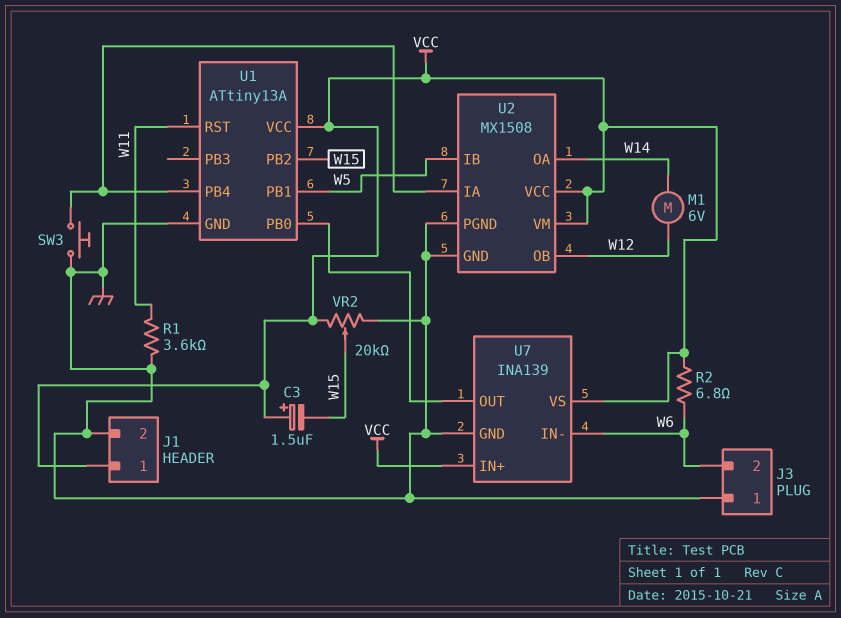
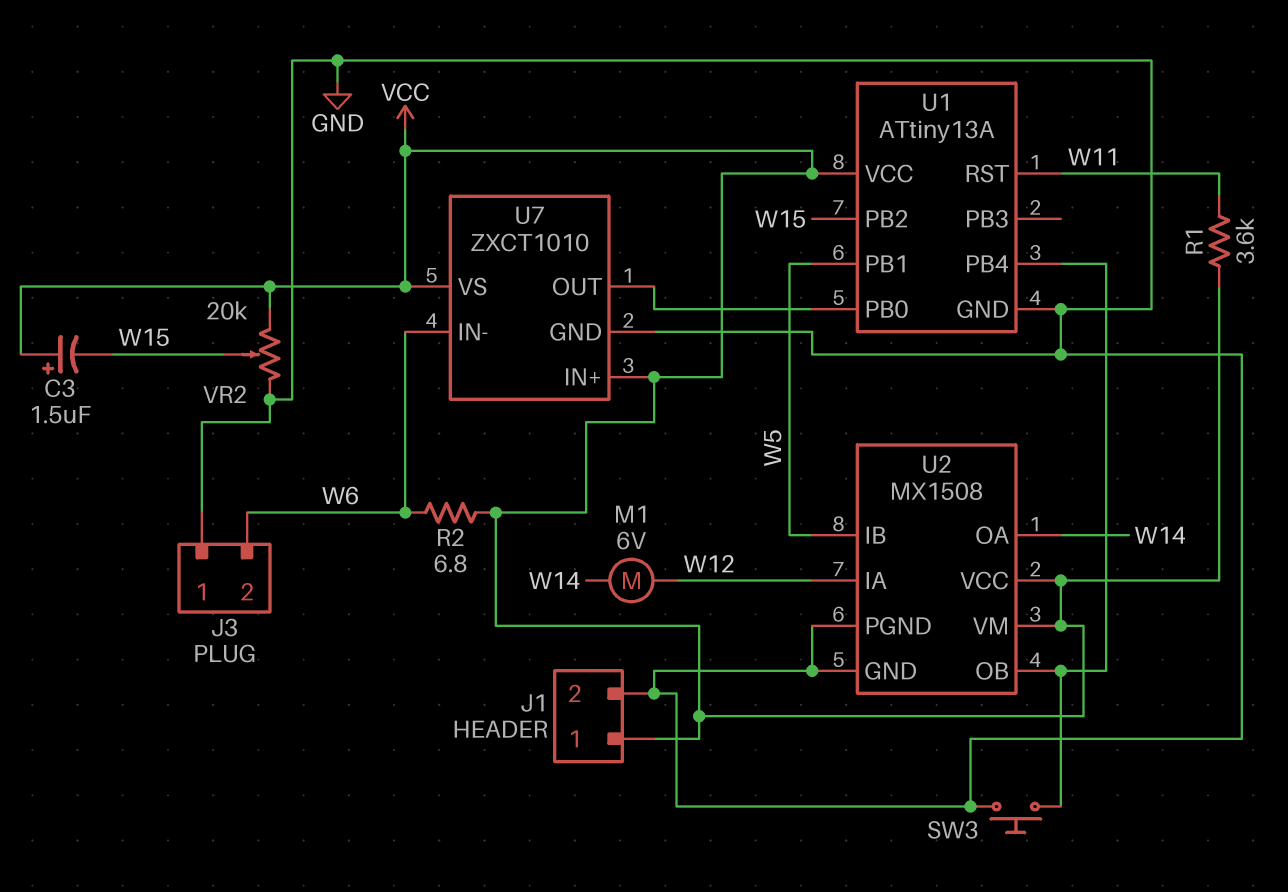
R1: 3.6k (GND, W11) -> 3.6k (VCC, W11)
U2 pin IA: U1/PB4 -> W12
U2 pin OB: W12 -> U1/PB4
U7: INA139 -> ZXCT1010

